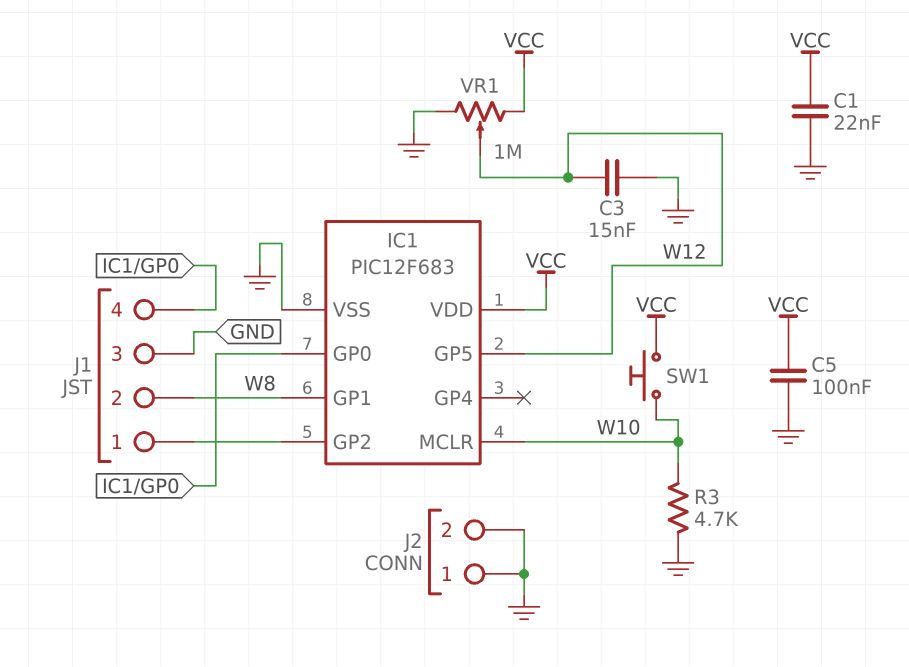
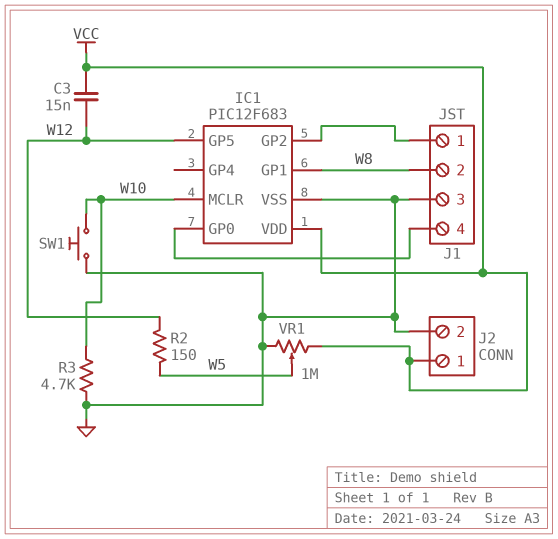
C1: 22nF (GND, VCC) -> none
C3: 15nF (GND, W12) -> 15nF (VCC, W12)
C5: 100nF (GND, VCC) -> none
J2 pin 1: GND -> VCC
R2: none -> 150 (W5, W12)
SW1: button (VCC, W10) -> button (GND, W10)
VR1: 1M (GND, VCC, wiper W12) -> 1M (GND, VCC, wiper W5)

